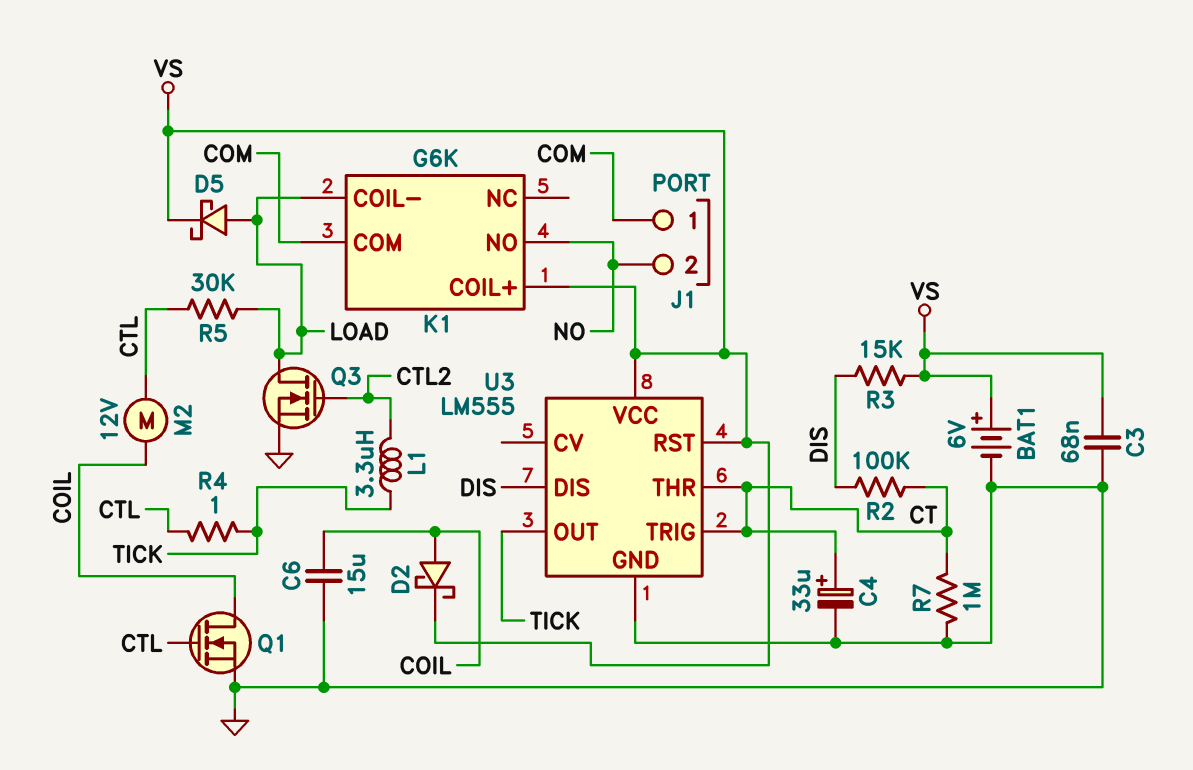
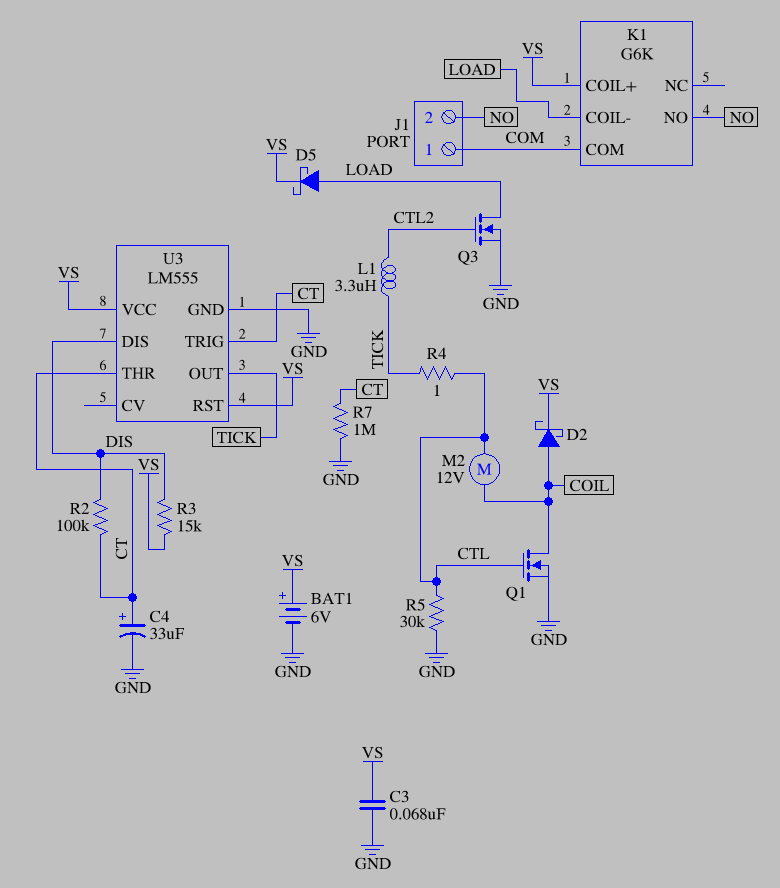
C6: 15uF (COIL, GND) -> none
R5: 30k (CTL, LOAD) -> 30k (CTL, GND)

